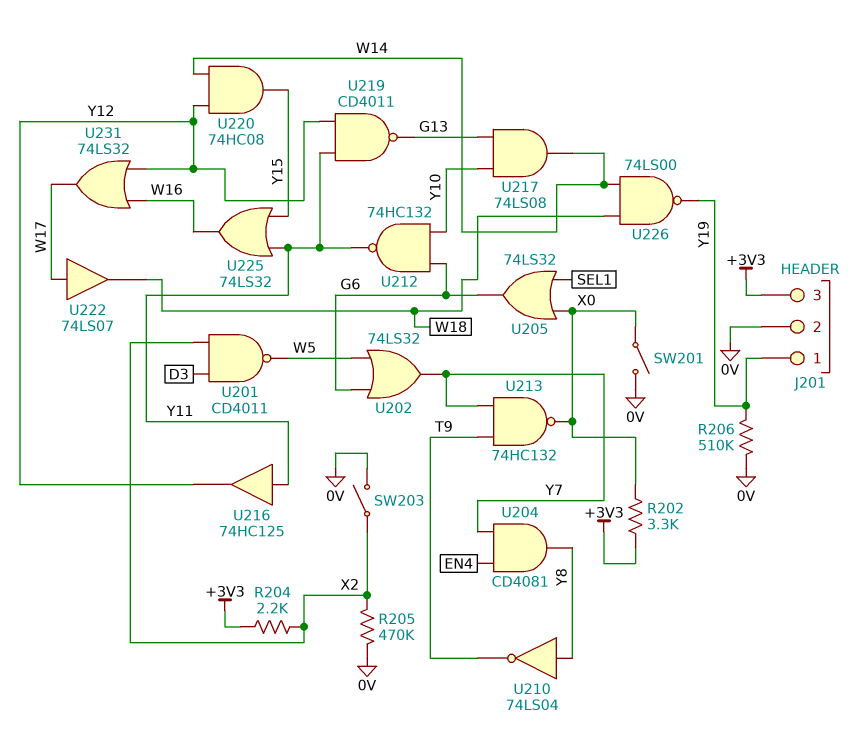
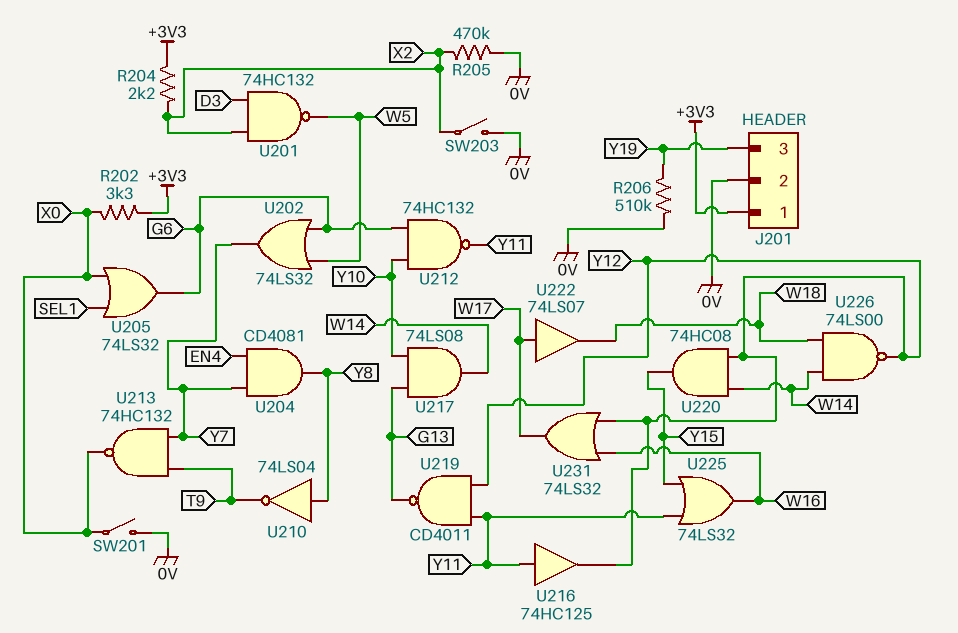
J201 pin 1: Y19 -> +3V3
J201 pin 3: +3V3 -> Y19
U201: NAND CD4011 (in D3, in X2, out W5) -> NAND 74HC132 (in D3, in X2, out W5)
U226: NAND 74LS00 (in W14, in W18, out Y19) -> NAND 74LS00 (in W14, in W18, out Y12)

